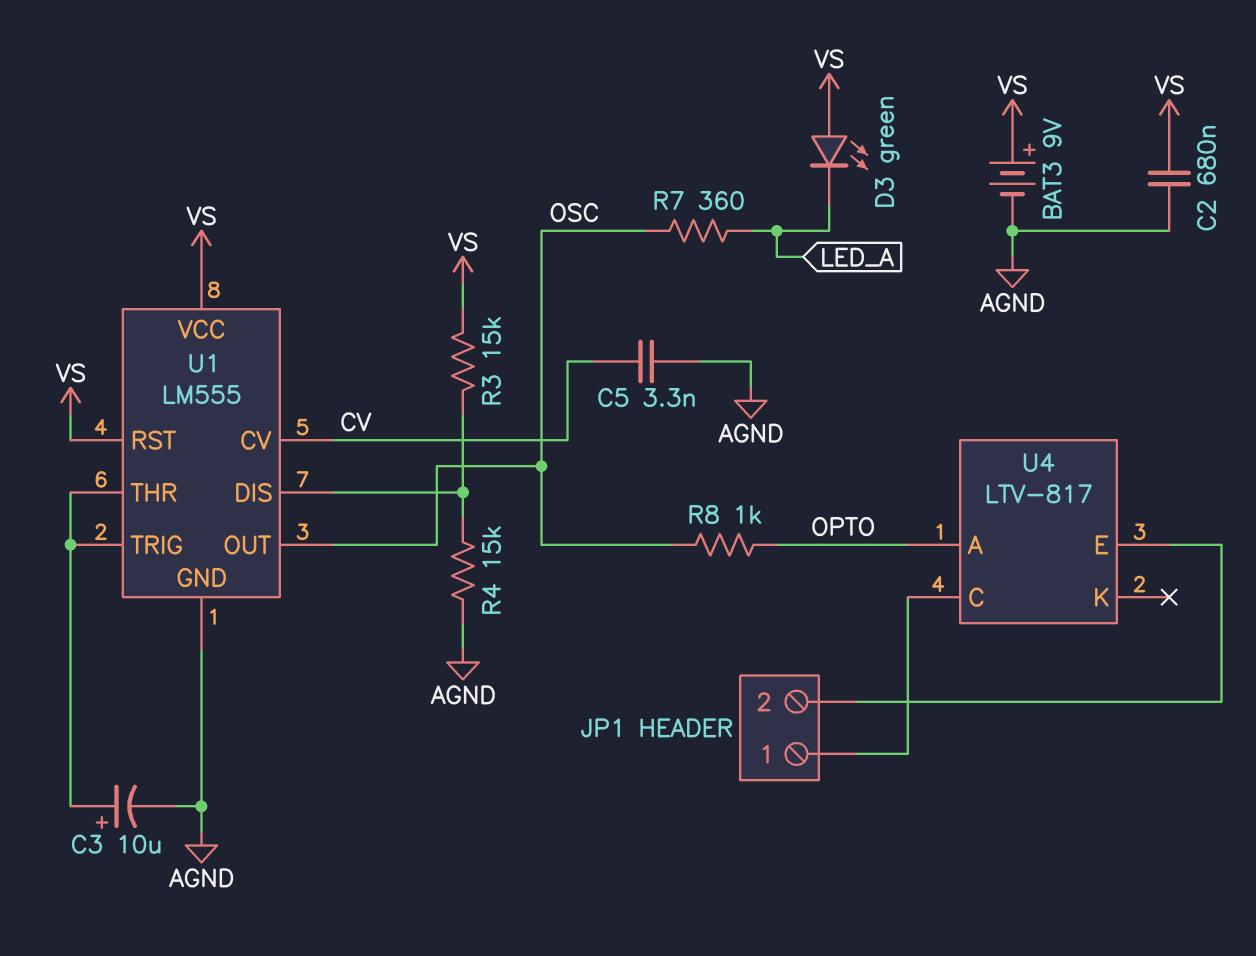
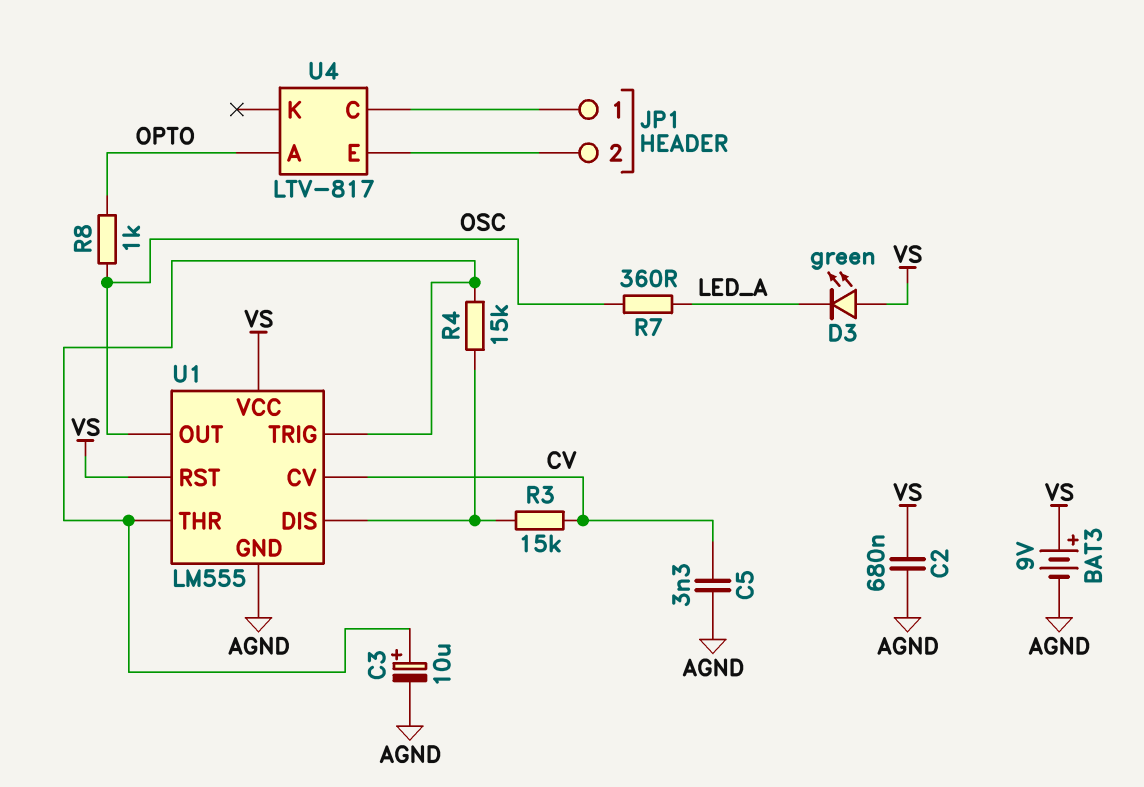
R3: 15k (U1/DIS, VS) -> 15k (CV, U1/DIS)
R4: 15k (AGND, U1/DIS) -> 15k (U1/DIS, U1/THR)

